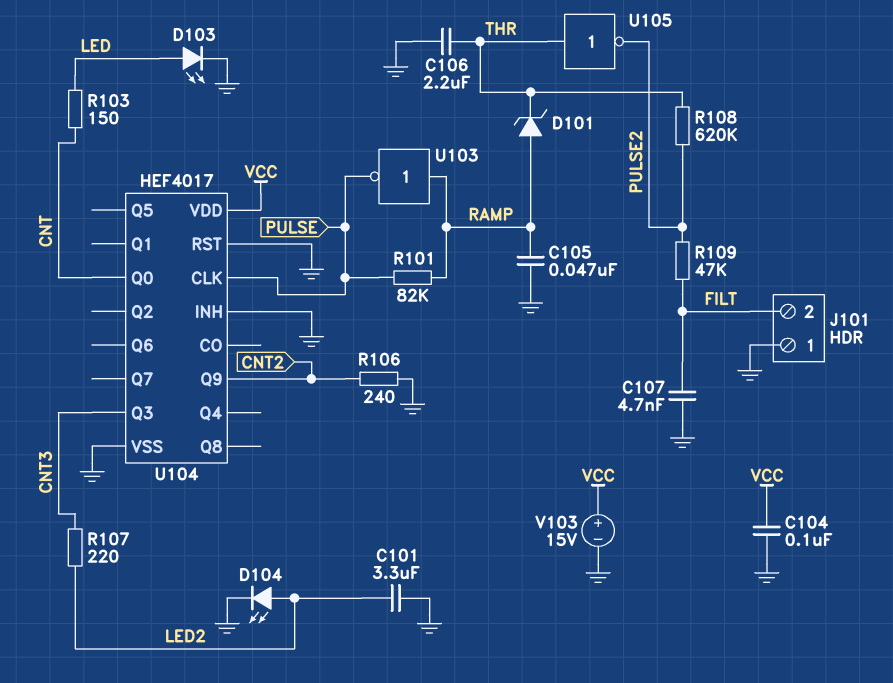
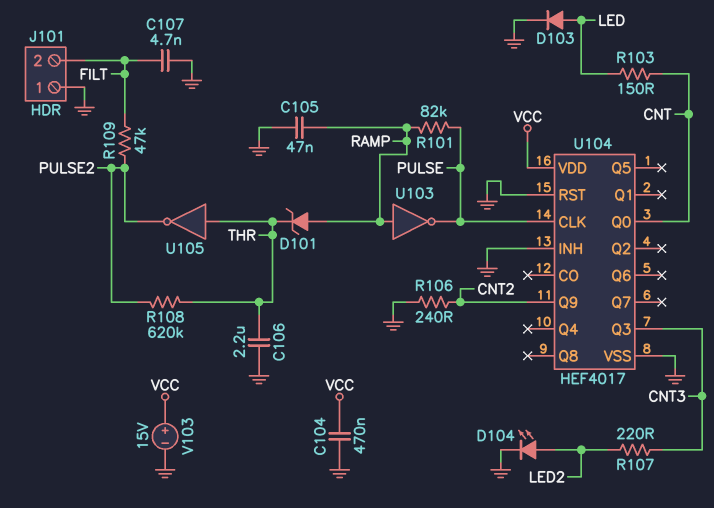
C101: 3.3uF (GND, LED2) -> none
C104: 100nF (GND, VCC) -> 470nF (GND, VCC)
D103: LED (A LED, K GND) -> diode (A LED, K GND)

